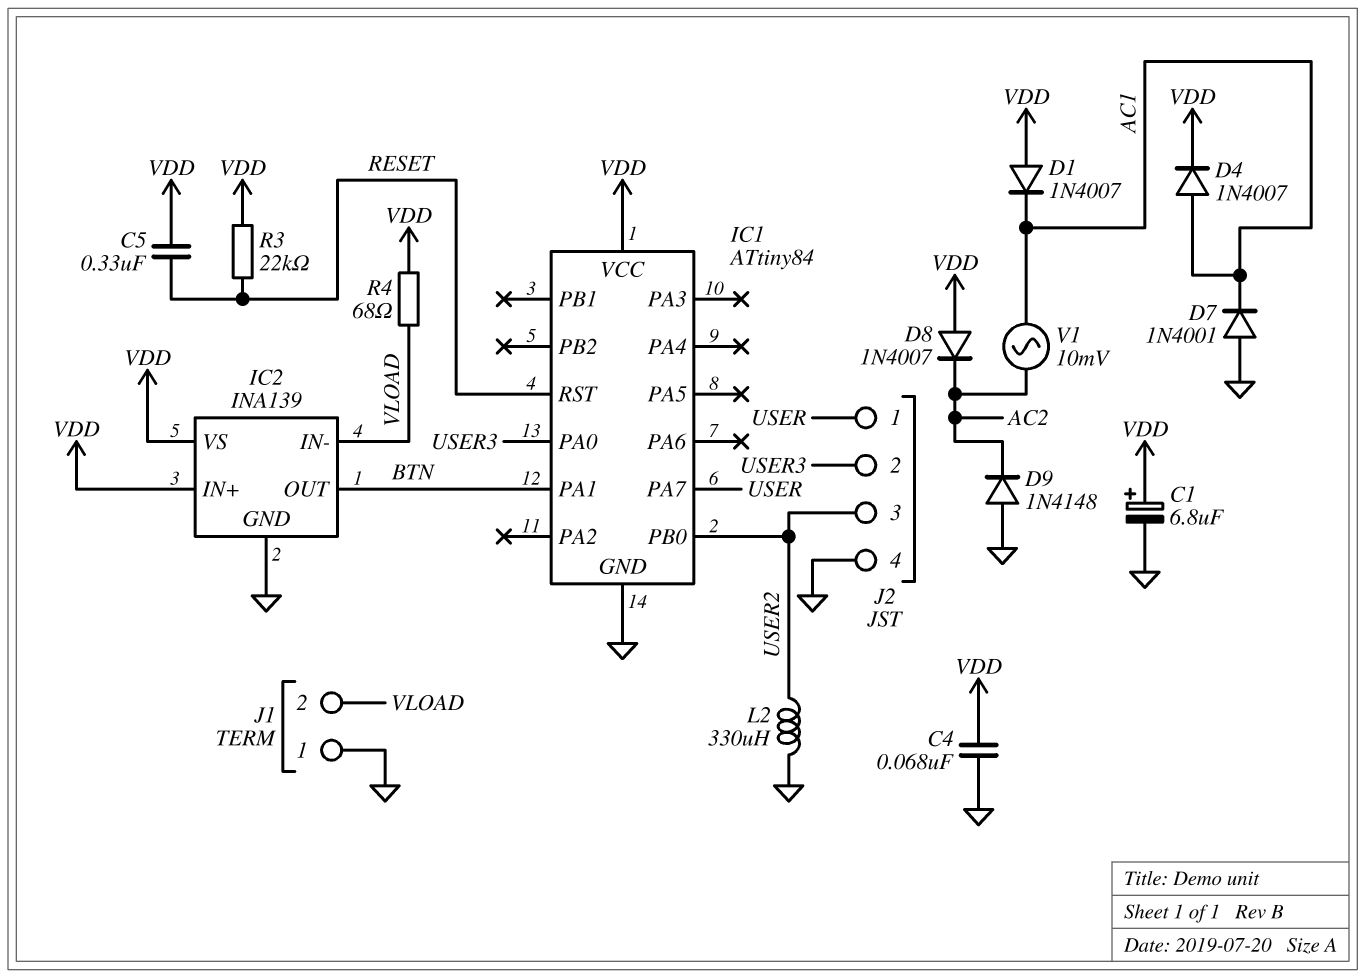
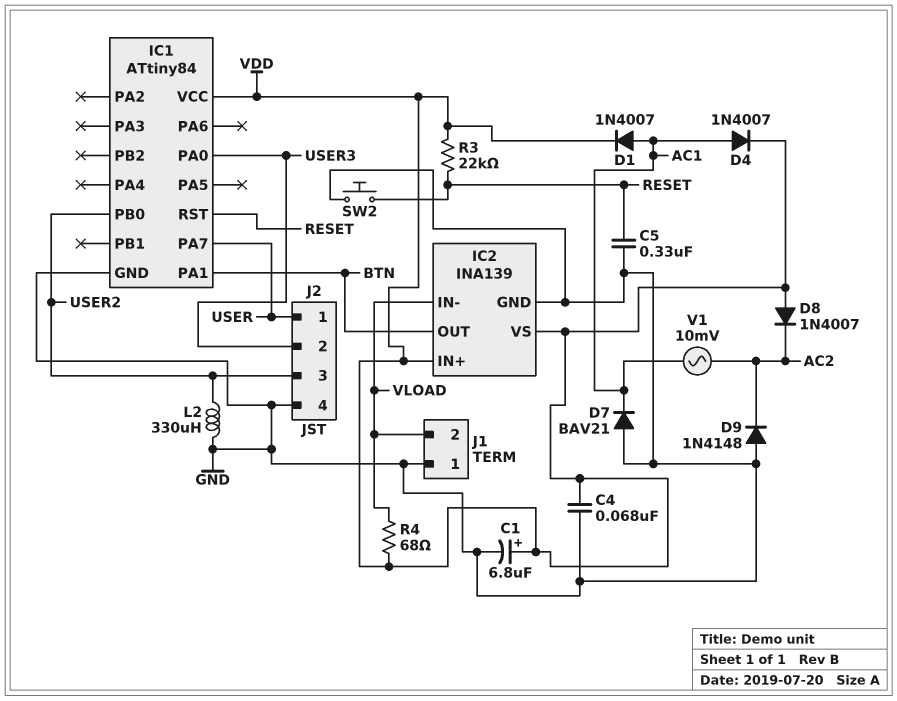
C5: 330nF (RESET, VDD) -> 330nF (GND, RESET)
D1: diode 1N4007 (A VDD, K AC1) -> diode 1N4007 (A AC1, K VDD)
D7: diode 1N4001 (A GND, K AC1) -> diode BAV21 (A GND, K AC1)
SW2: none -> button (GND, RESET)

